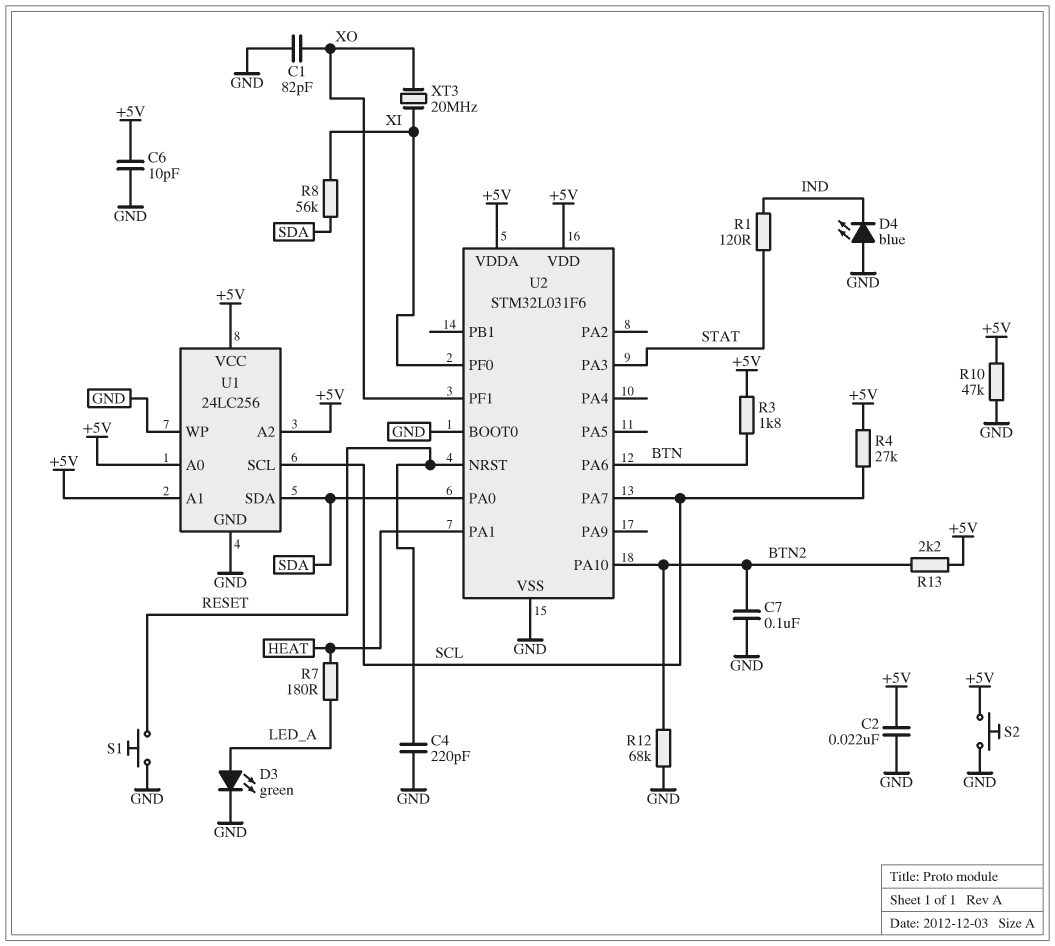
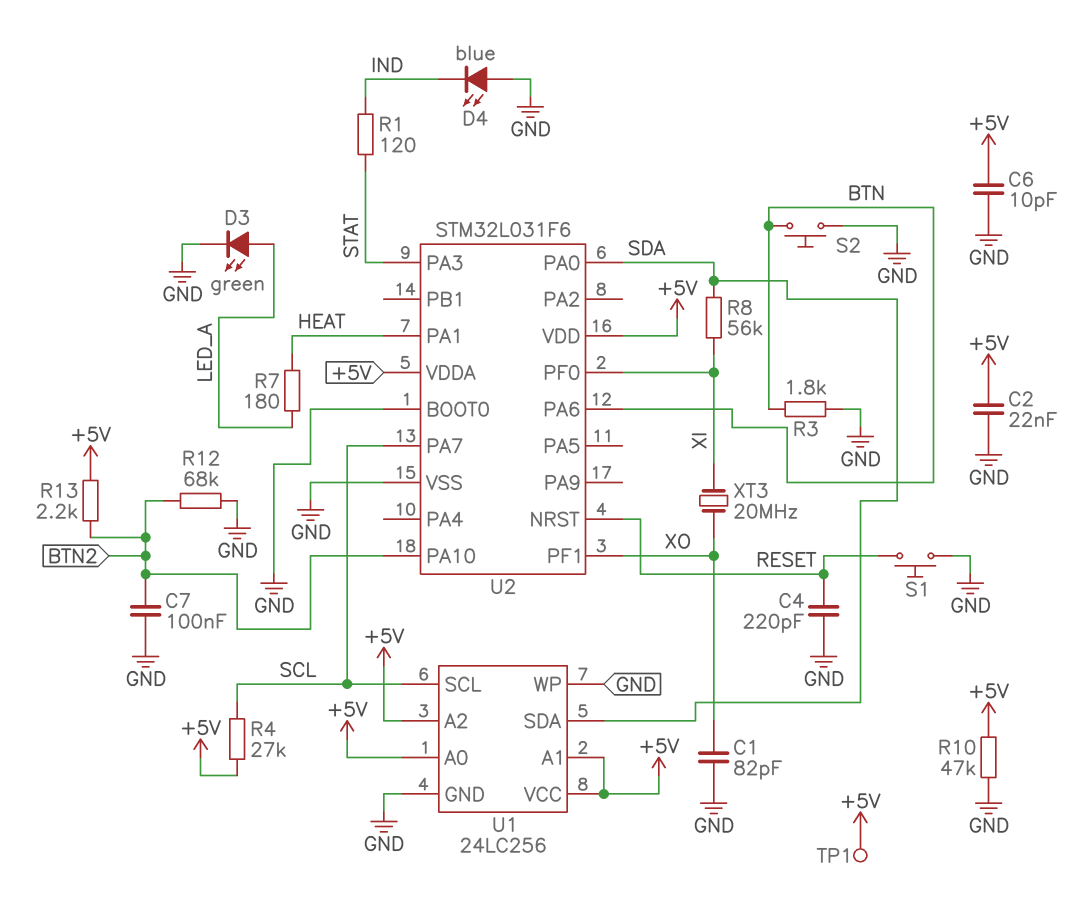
R3: 1.8k (+5V, BTN) -> 1.8k (BTN, GND)
S2: button (+5V, GND) -> button (BTN, GND)
TP1: none -> test point (+5V)

